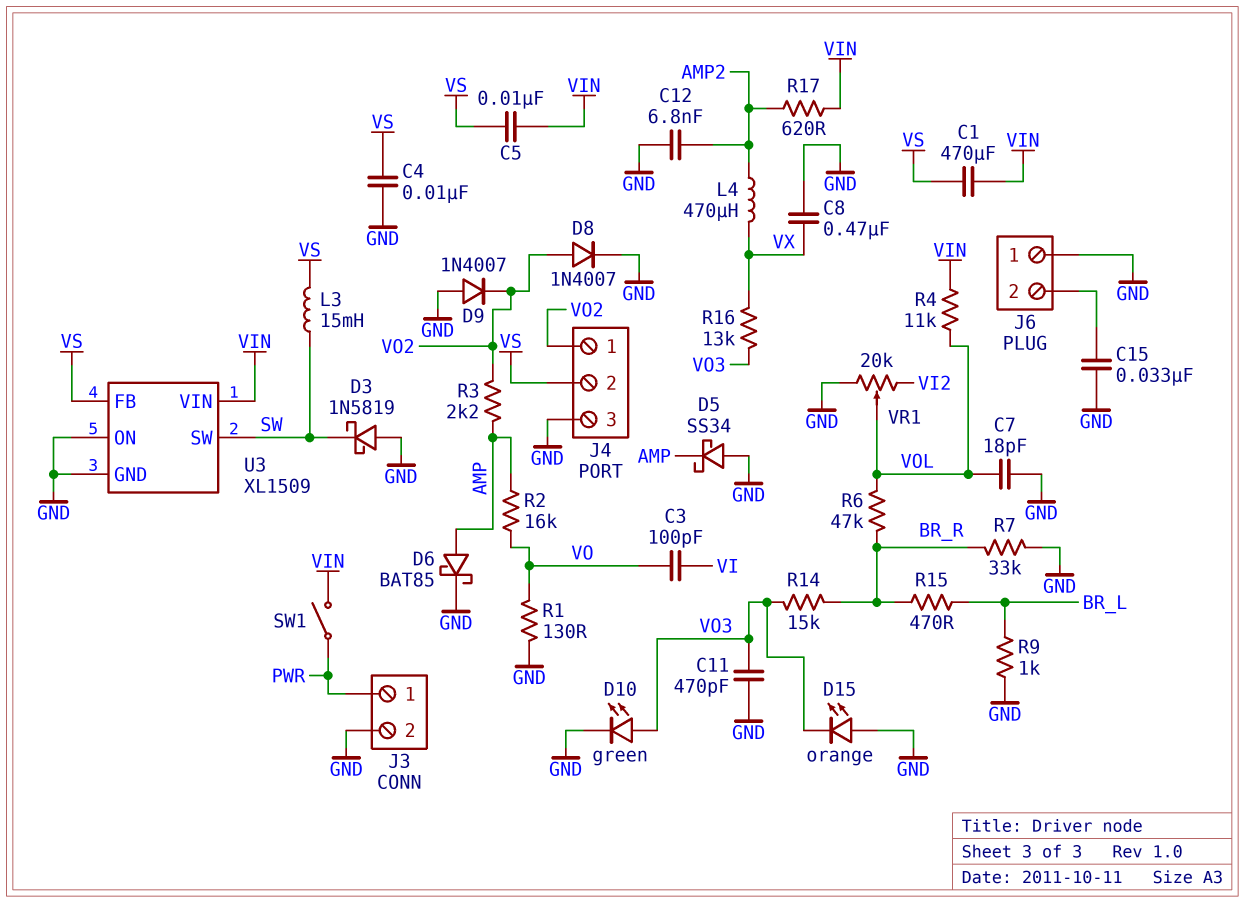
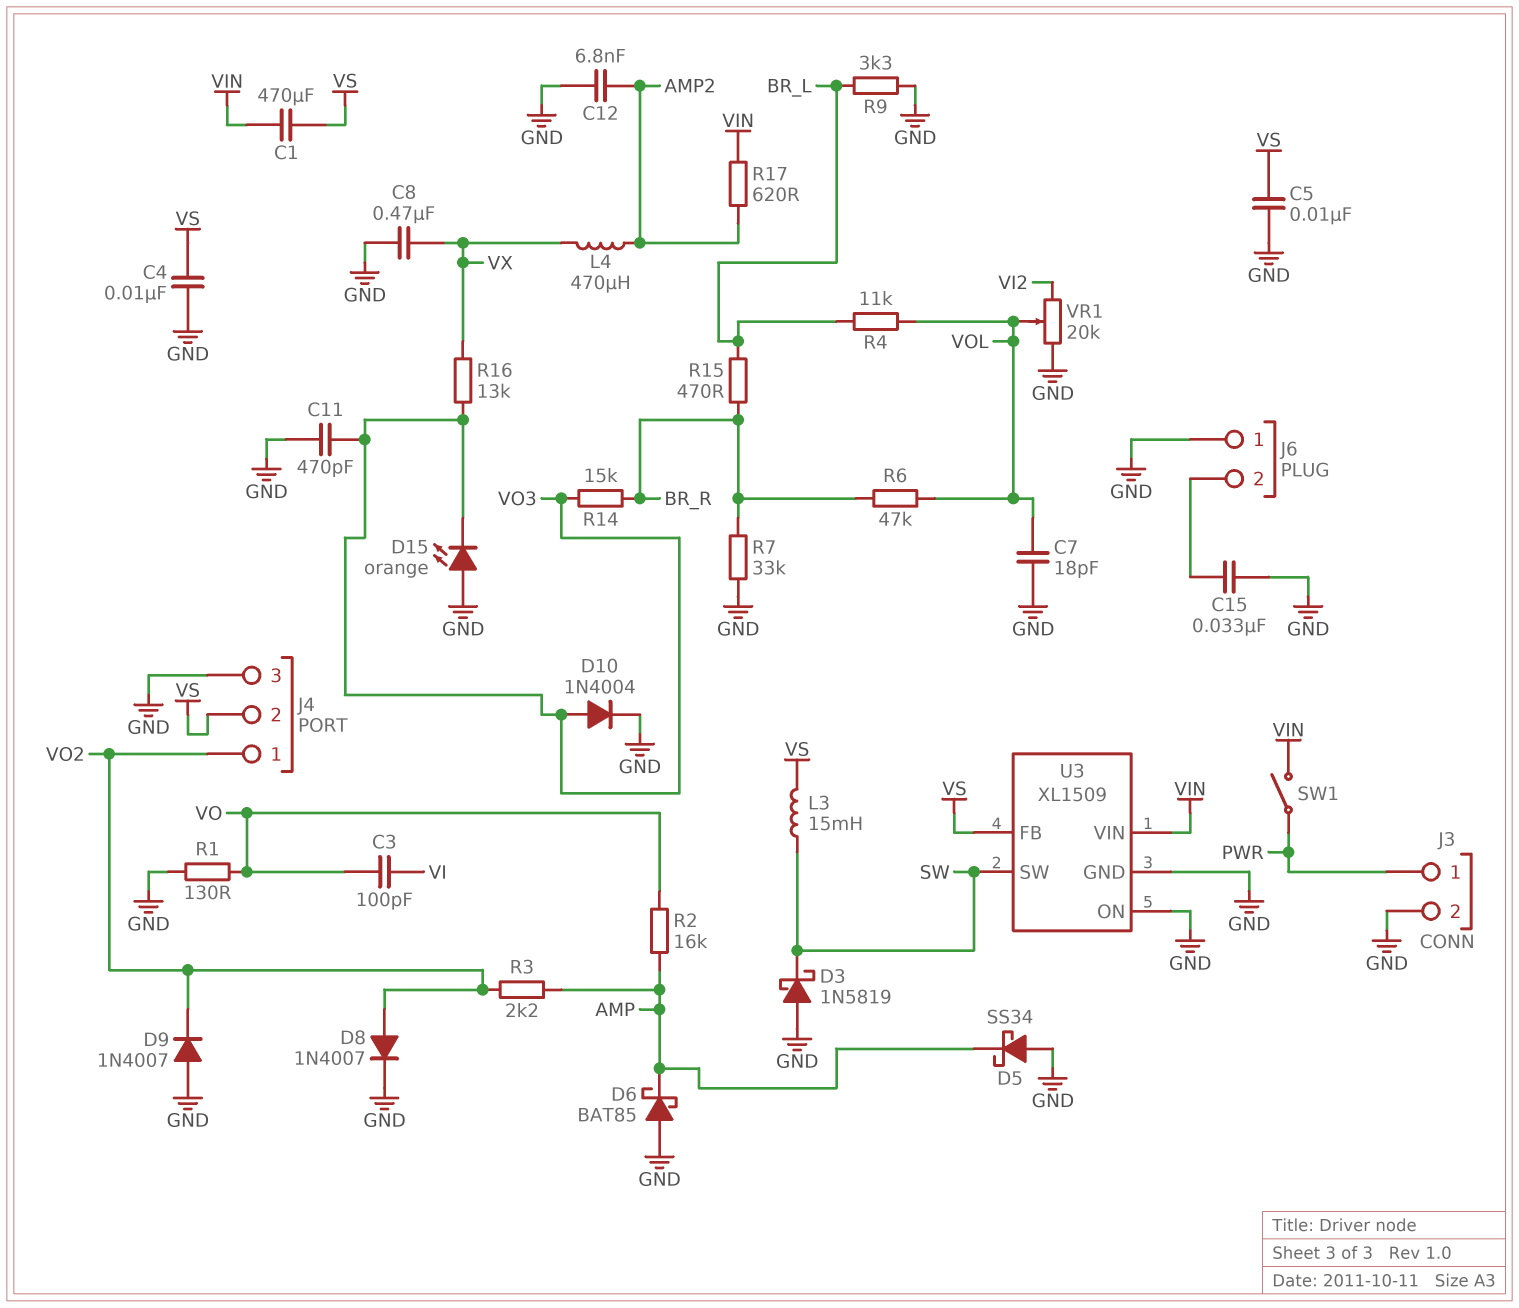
C5: 10nF (VIN, VS) -> 10nF (GND, VS)
D6: schottky BAT85 (A AMP, K GND) -> schottky BAT85 (A GND, K AMP)
D10: LED green (A VO3, K GND) -> diode 1N4004 (A VO3, K GND)
R4: 11k (VIN, VOL) -> 11k (BR_L, VOL)
R9: 1k (BR_L, GND) -> 3.3k (BR_L, GND)

